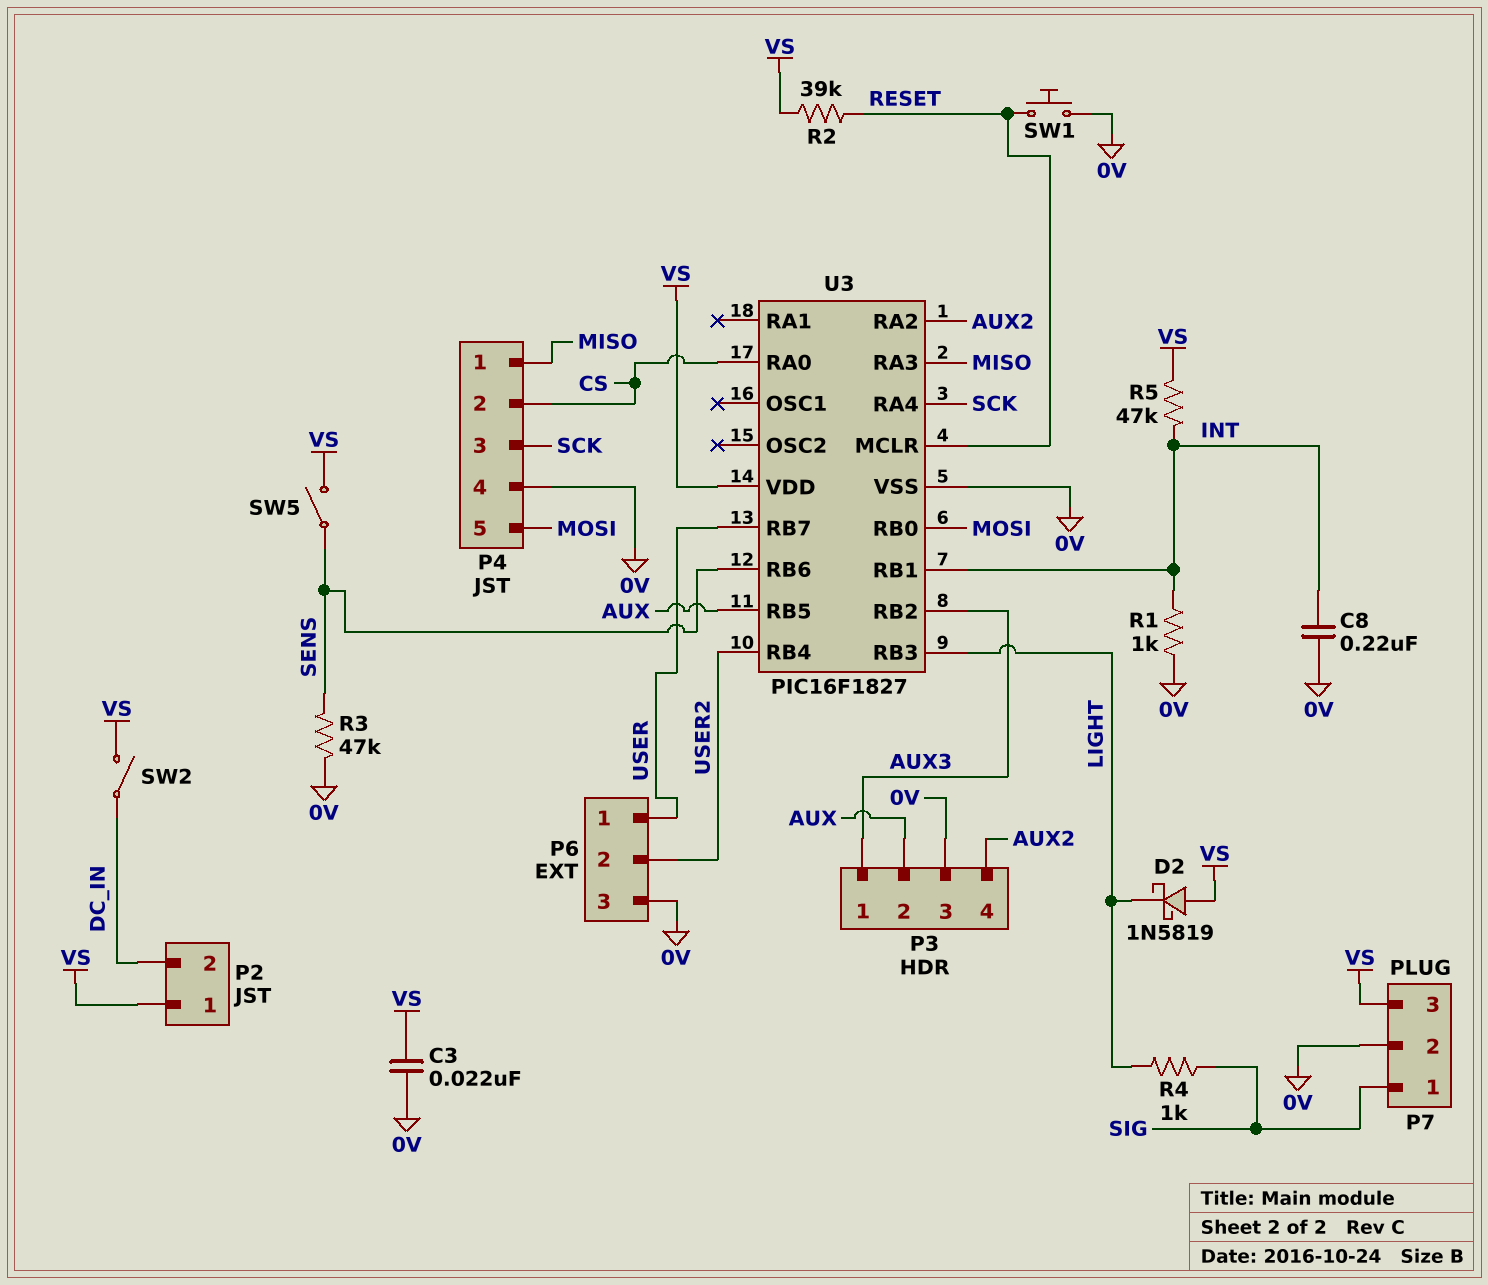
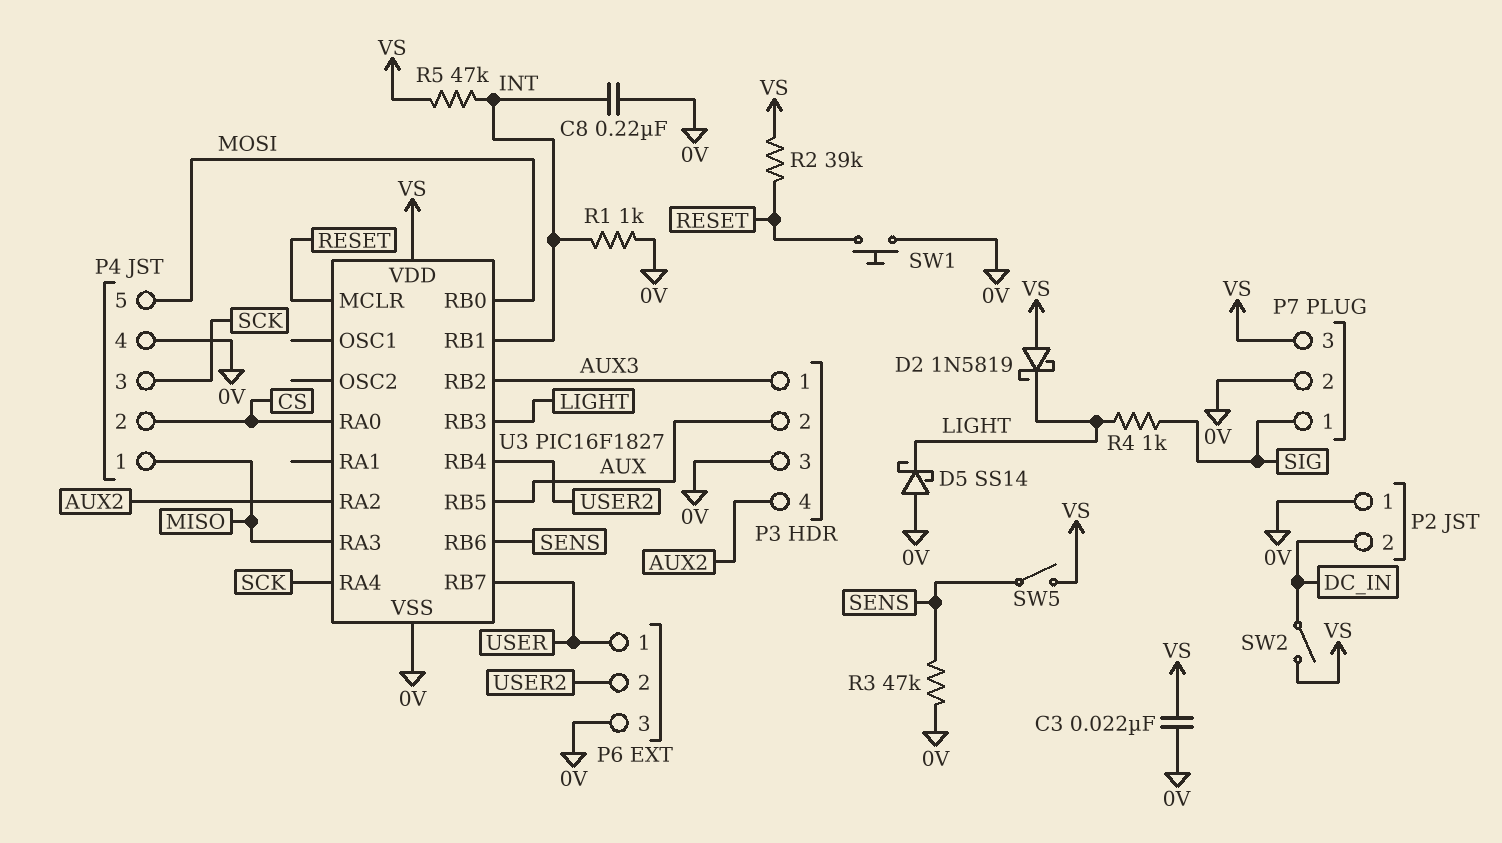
D5: none -> schottky SS14 (A 0V, K LIGHT)
P2 pin 1: VS -> 0V

